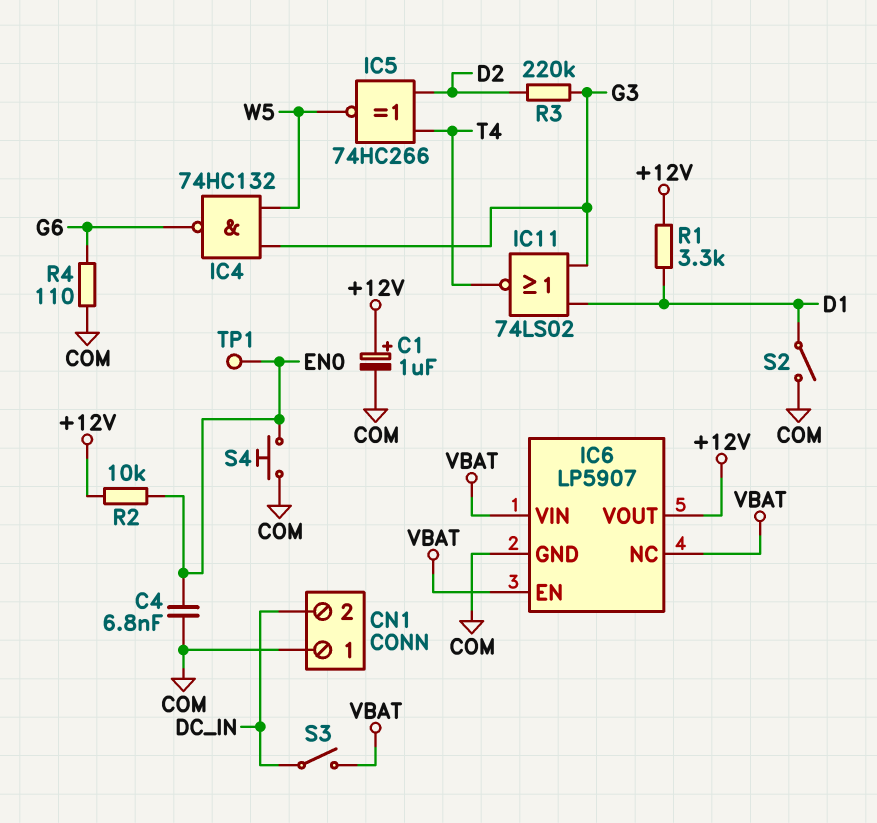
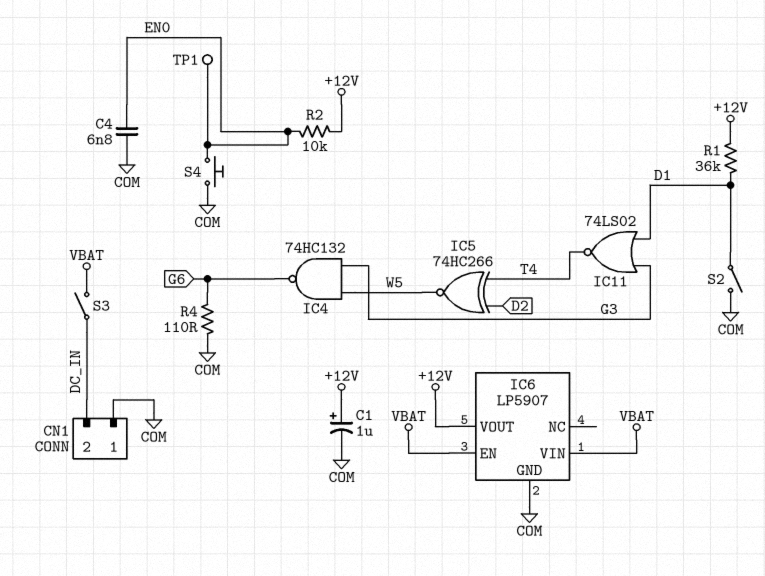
IC6 pin NC: VBAT -> none
R1: 3.3k (+12V, D1) -> 36k (+12V, D1)
R3: 220k (D2, G3) -> none

